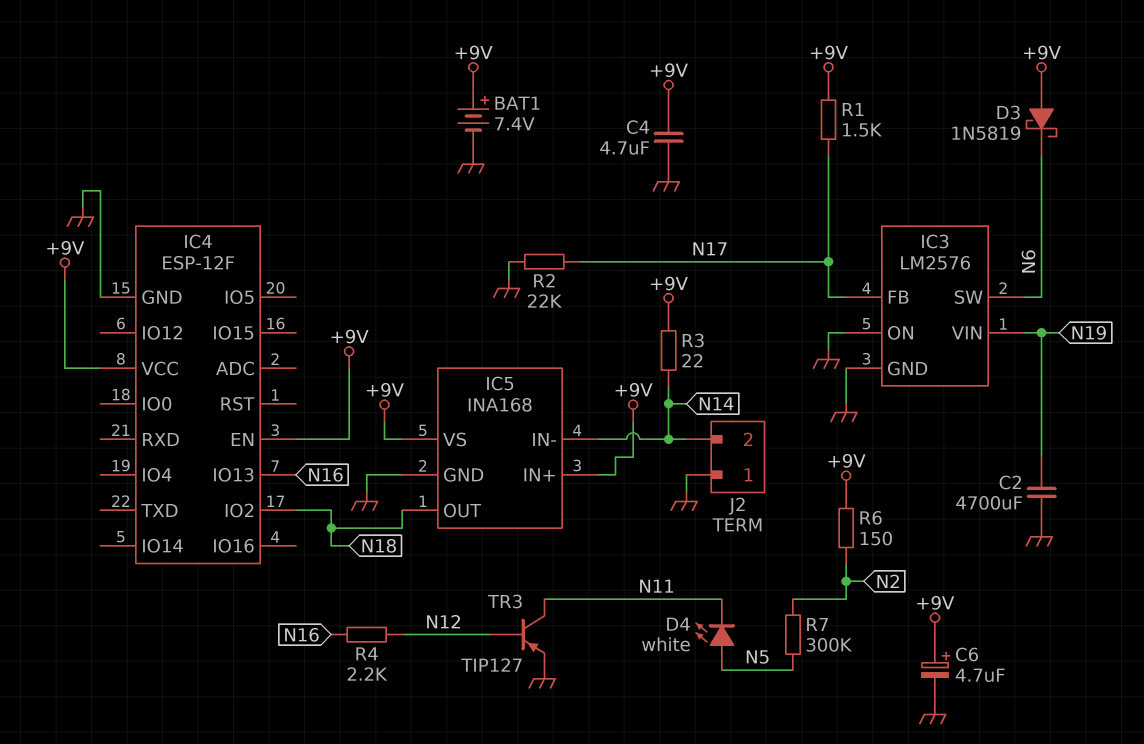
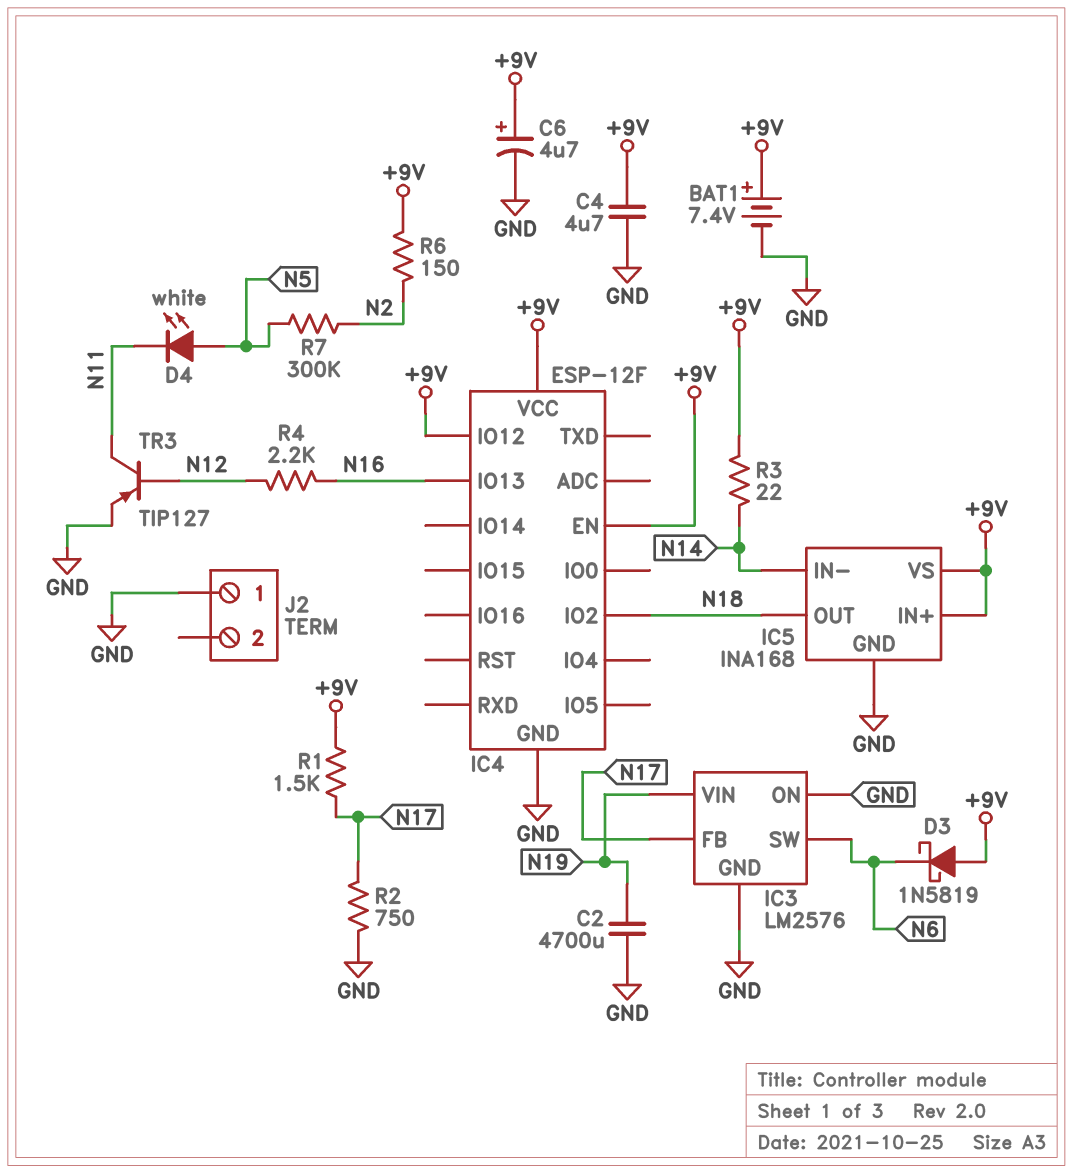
IC4 pin IO12: none -> +9V
J2 pin 2: N14 -> none
R2: 22k (GND, N17) -> 750 (GND, N17)

